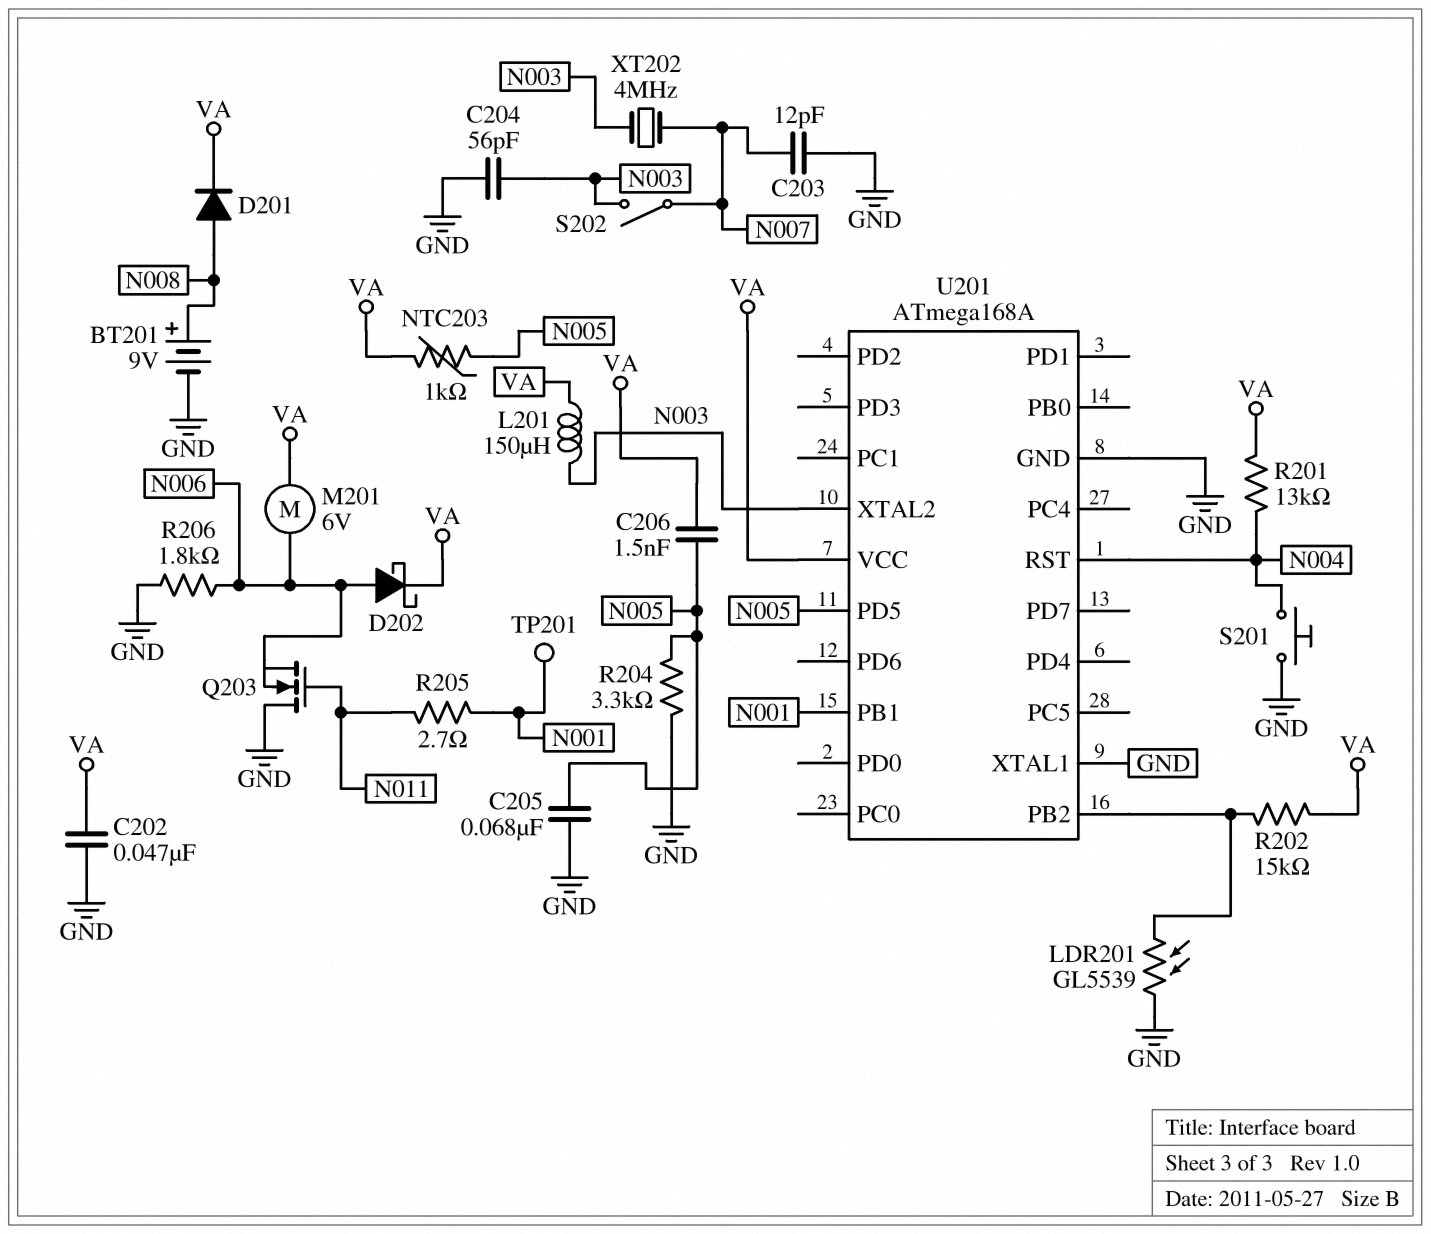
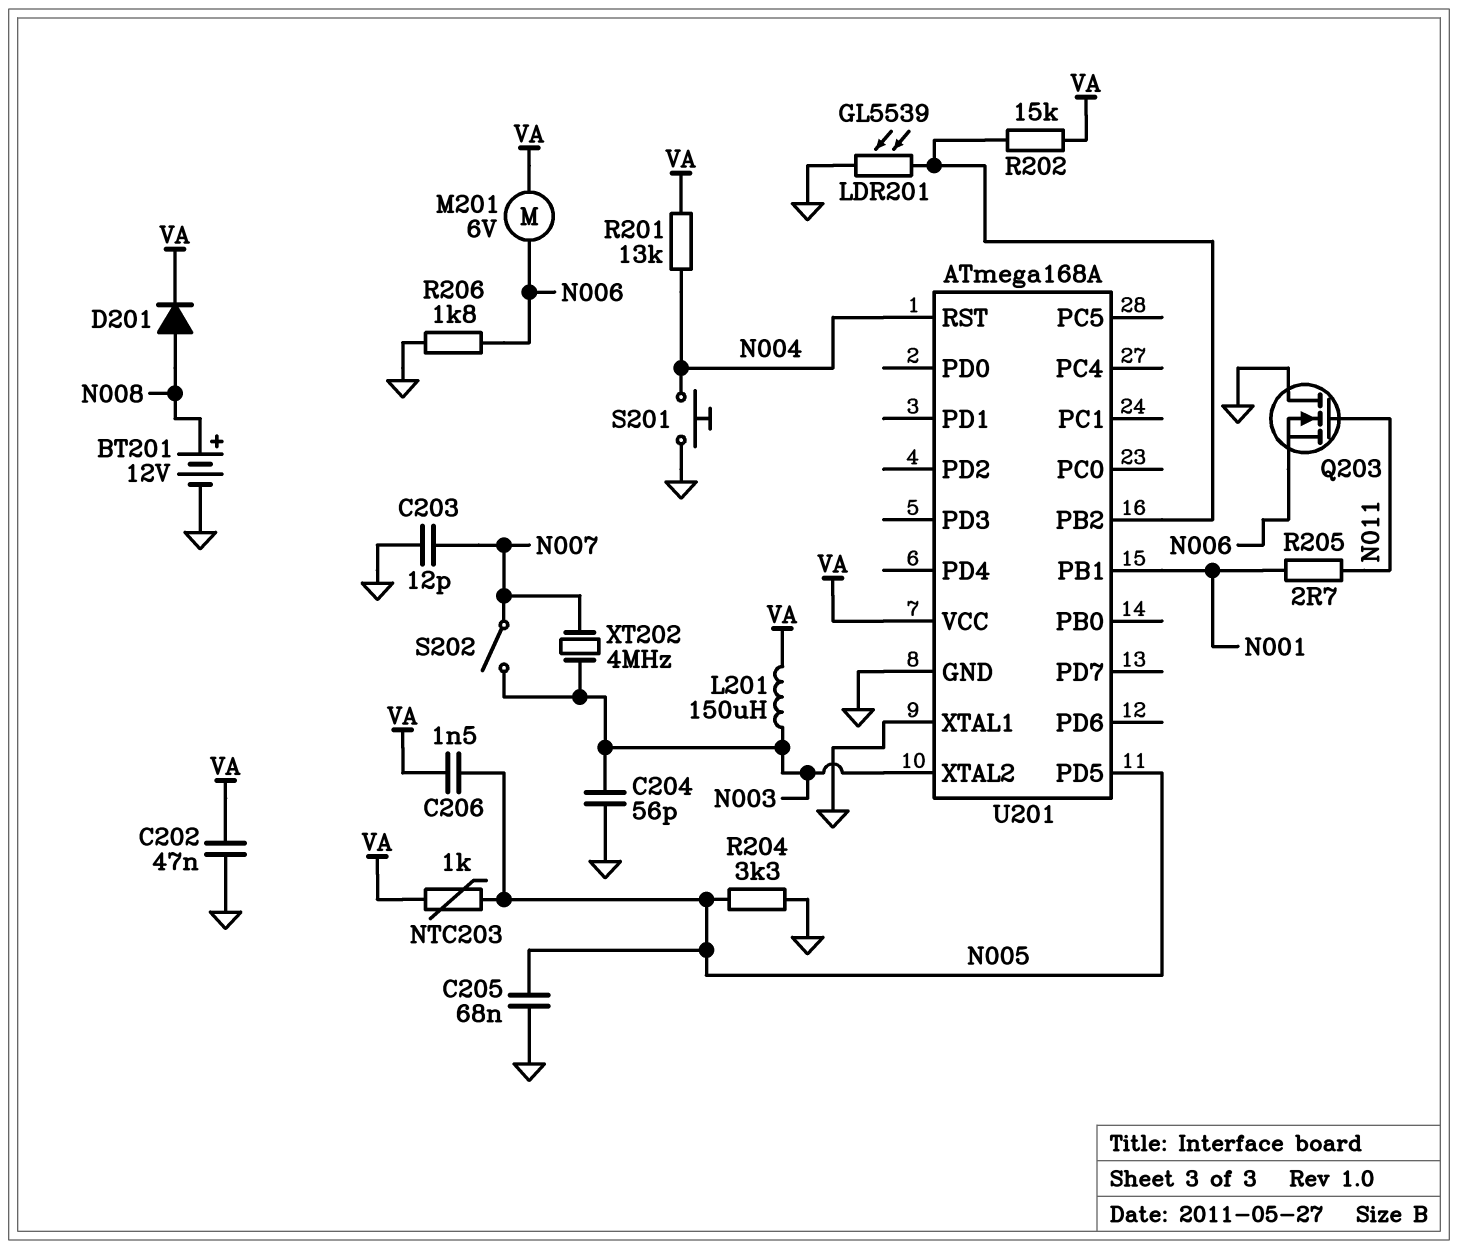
BT201: 9V (plus N008, minus GND) -> 12V (plus N008, minus GND)
D202: schottky (A N006, K VA) -> none
TP201: test point (N001) -> none

